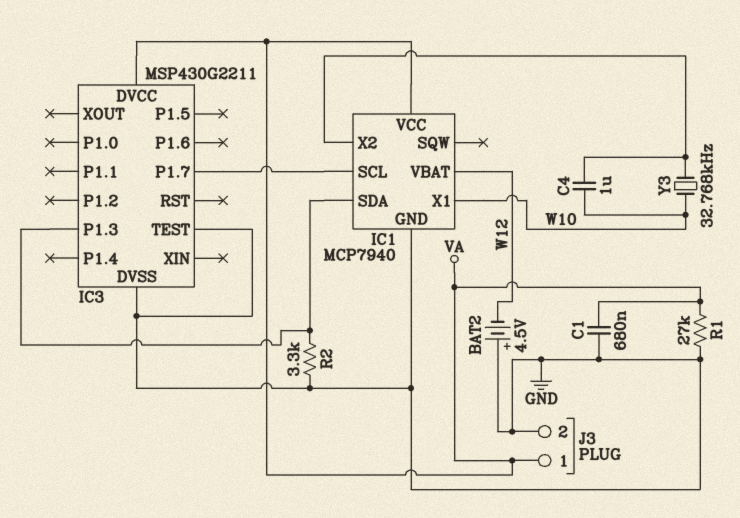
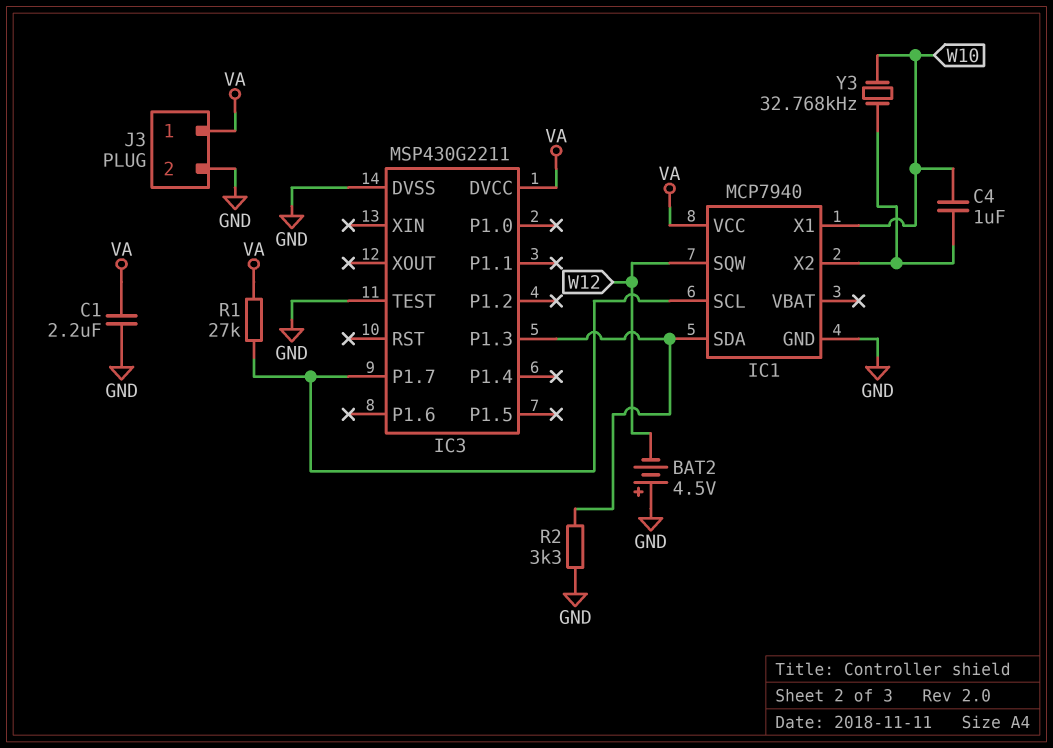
C1: 680nF (GND, VA) -> 2.2uF (GND, VA)
IC1 pin SQW: none -> W12
IC1 pin VBAT: W12 -> none
R1: 27k (GND, VA) -> 27k (IC1/SCL, VA)

